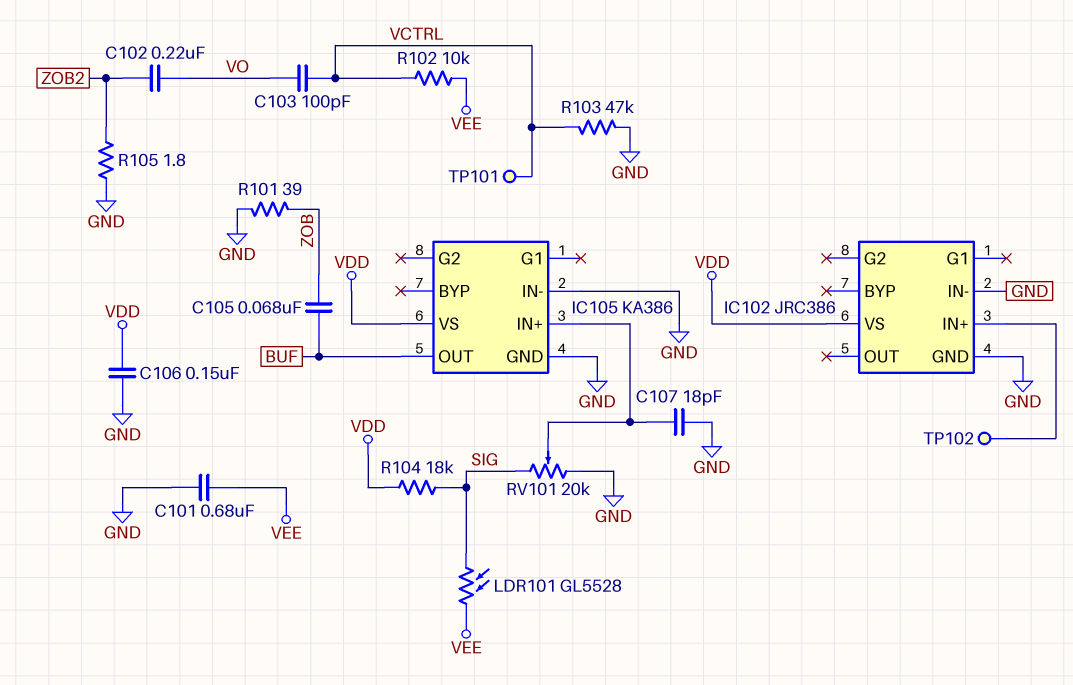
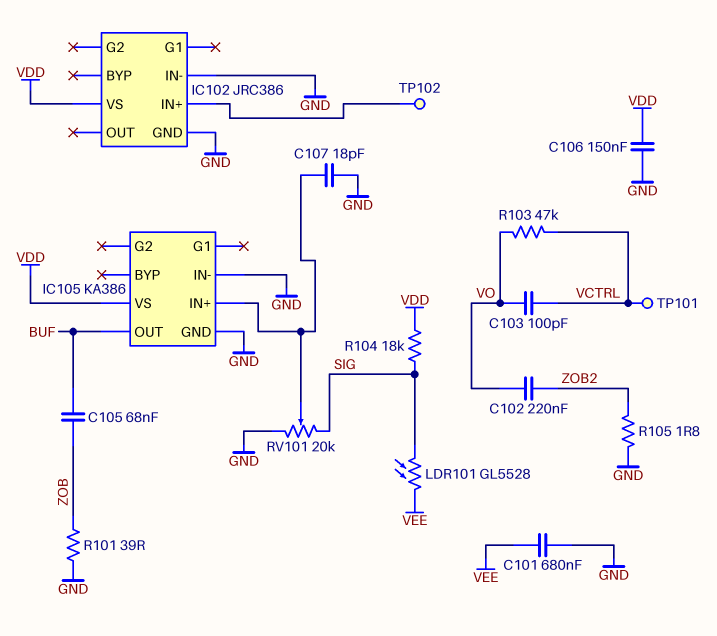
R102: 10k (VCTRL, VEE) -> none
R103: 47k (GND, VCTRL) -> 47k (VCTRL, VO)

